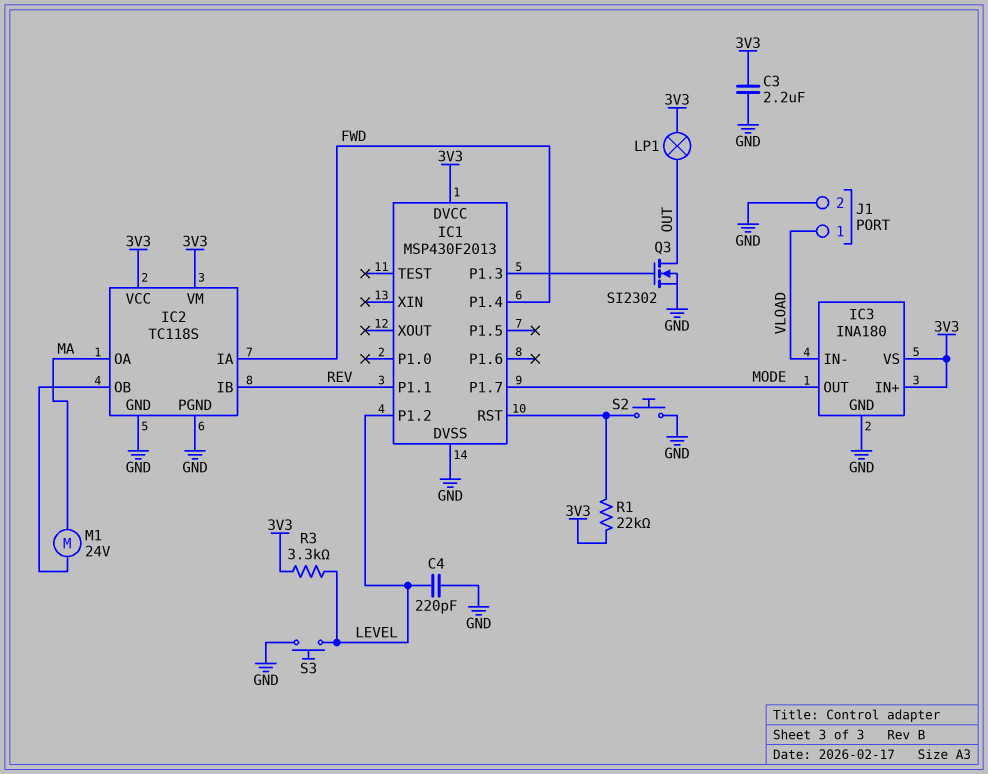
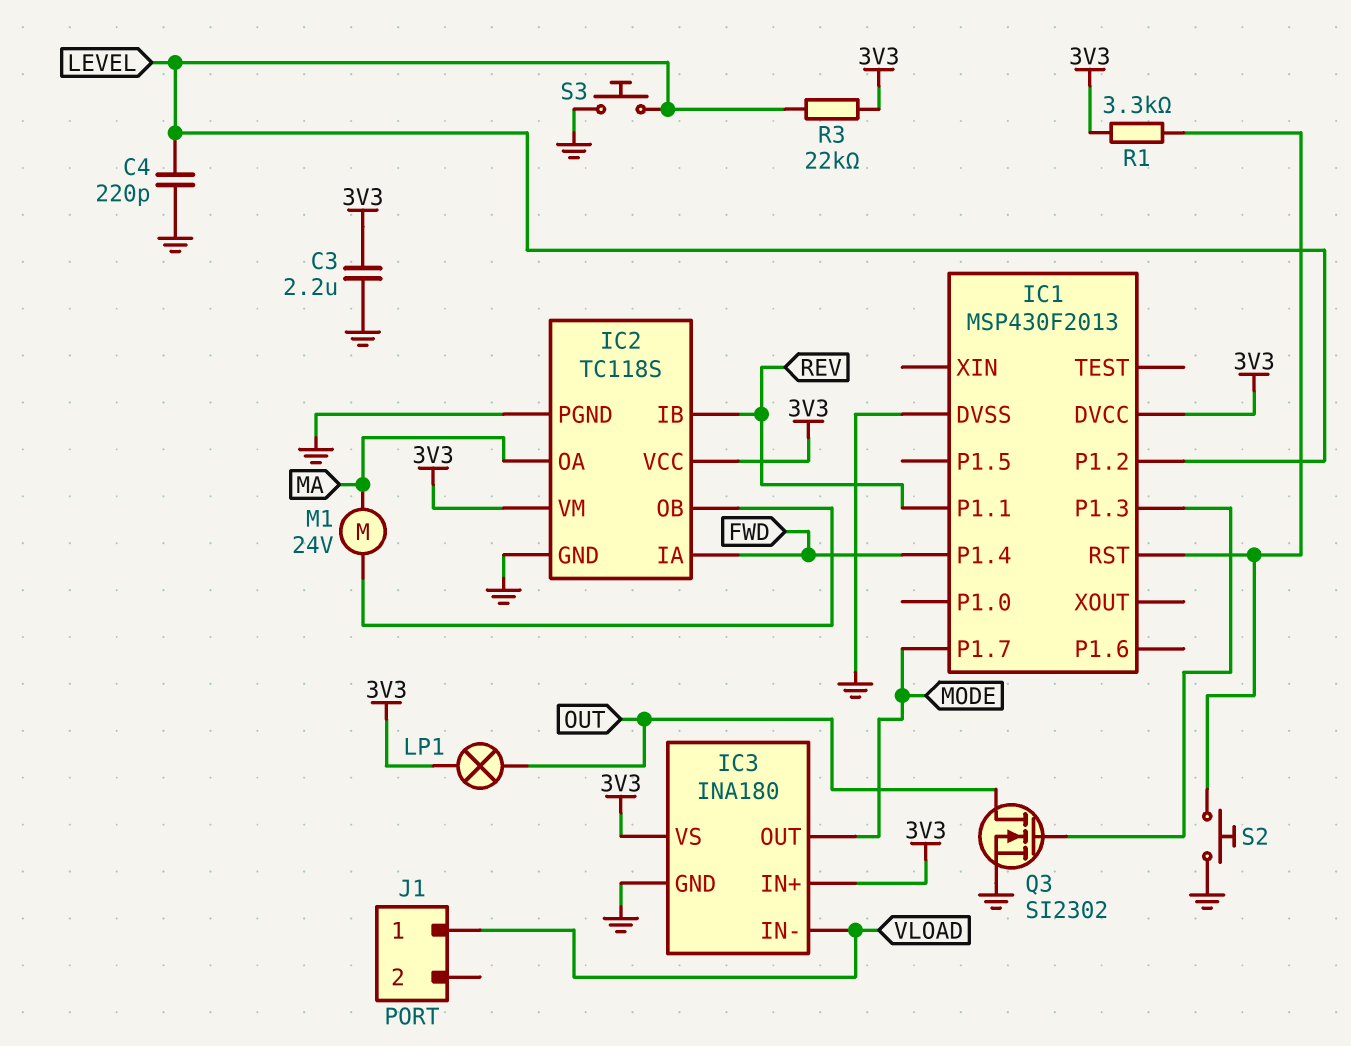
J1 pin 2: GND -> none
R1: 22k (3V3, IC1/RST) -> 3.3k (3V3, IC1/RST)
R3: 3.3k (3V3, LEVEL) -> 22k (3V3, LEVEL)

